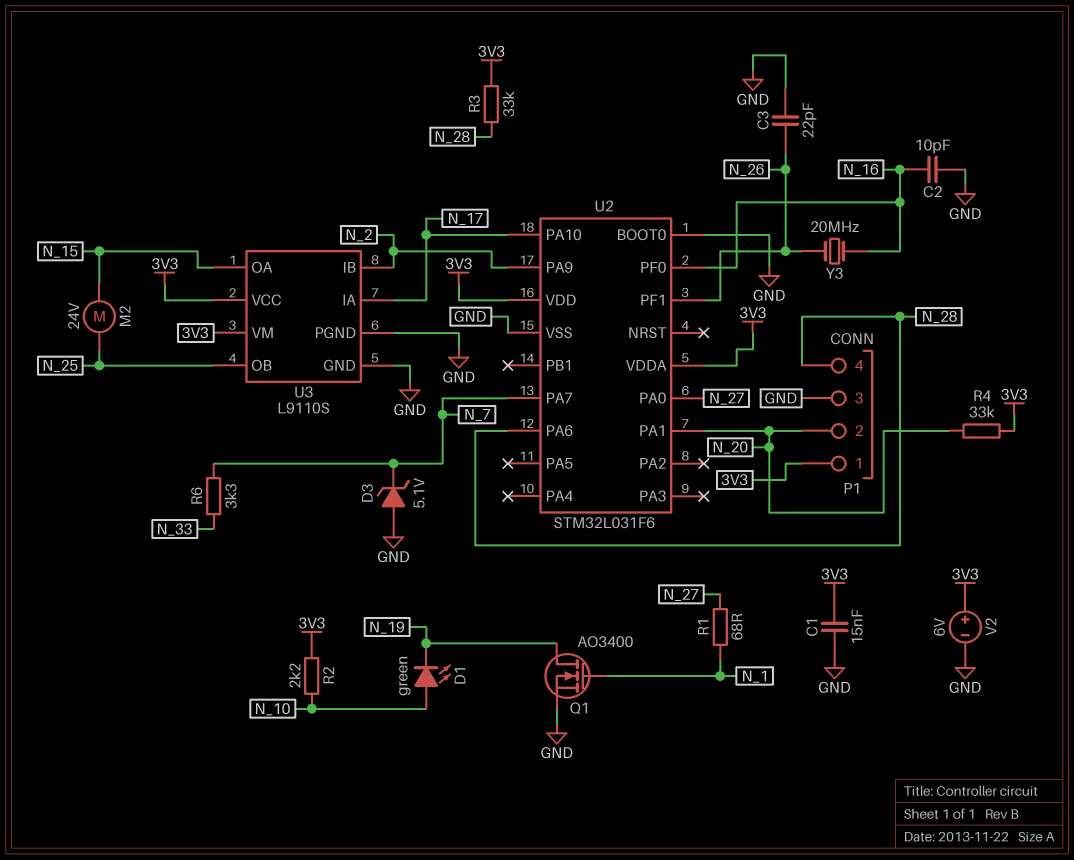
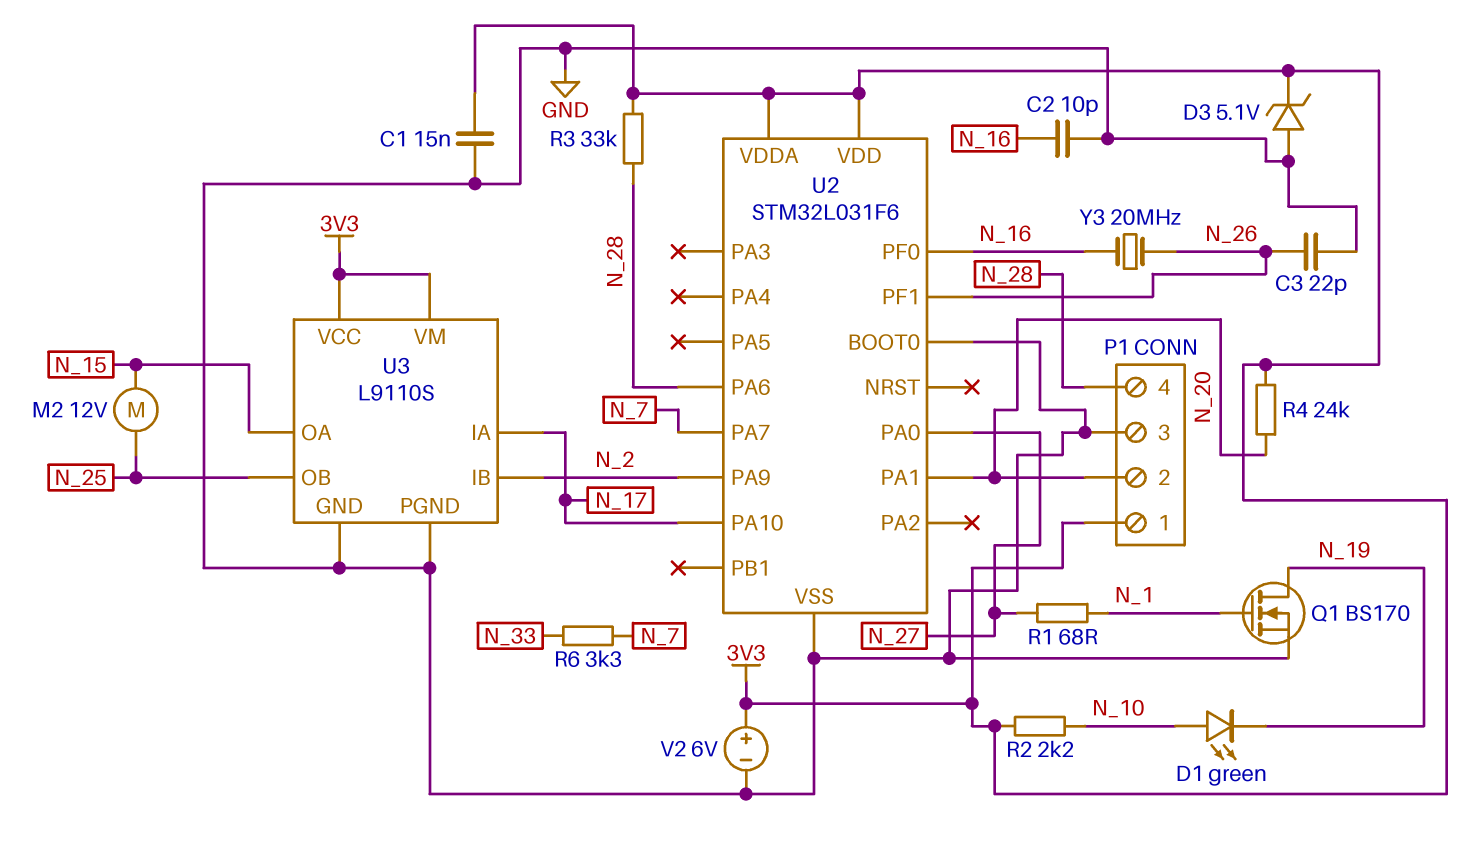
D3: zener 5.1V (A GND, K N_7) -> zener 5.1V (A GND, K 3V3)
M2: motor 24V (N_15, N_25) -> motor 12V (N_15, N_25)
Q1: NMOS AO3400 (G N_1, D N_19, S GND) -> NMOS BS170 (G N_1, D N_19, S GND)
R4: 33k (3V3, N_20) -> 24k (3V3, N_20)

